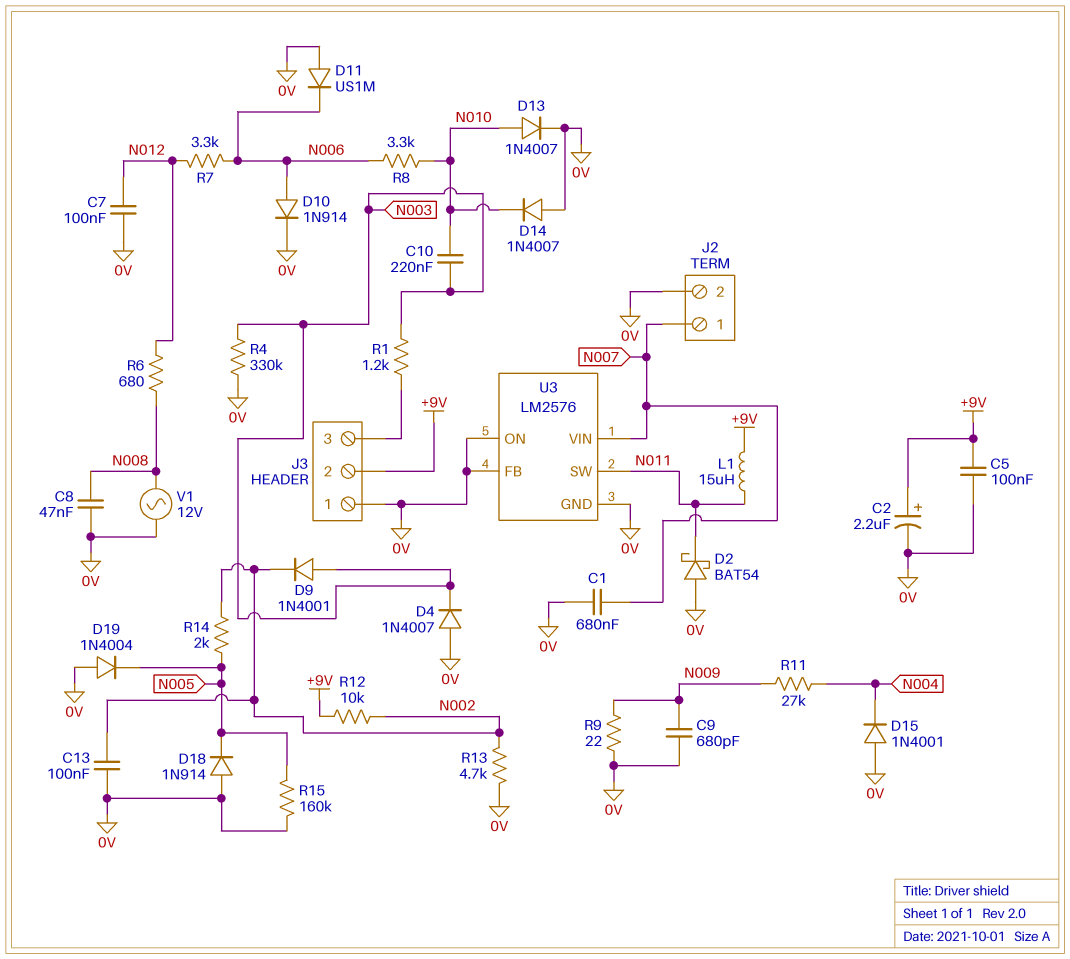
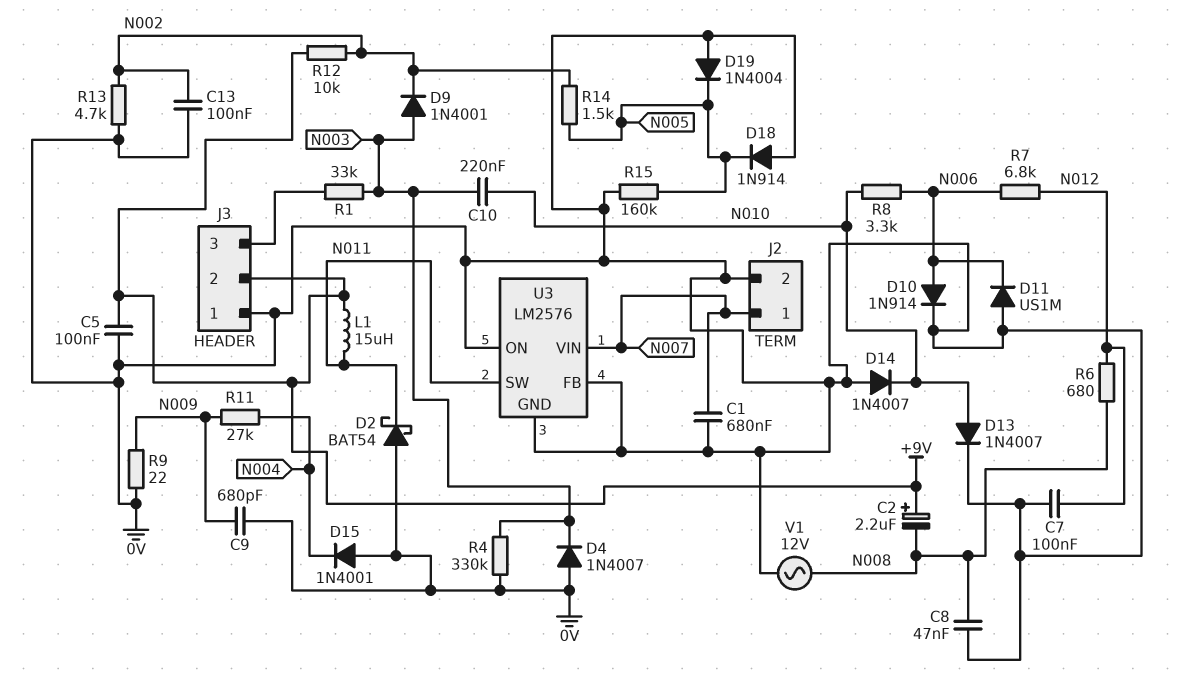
C2: 2.2uF (plus +9V, minus 0V) -> 2.2uF (plus +9V, minus N008)
R1: 1.2k (J3/3, N003) -> 33k (J3/3, N003)
R7: 3.3k (N006, N012) -> 6.8k (N006, N012)
R14: 2k (N002, N005) -> 1.5k (N002, N005)

